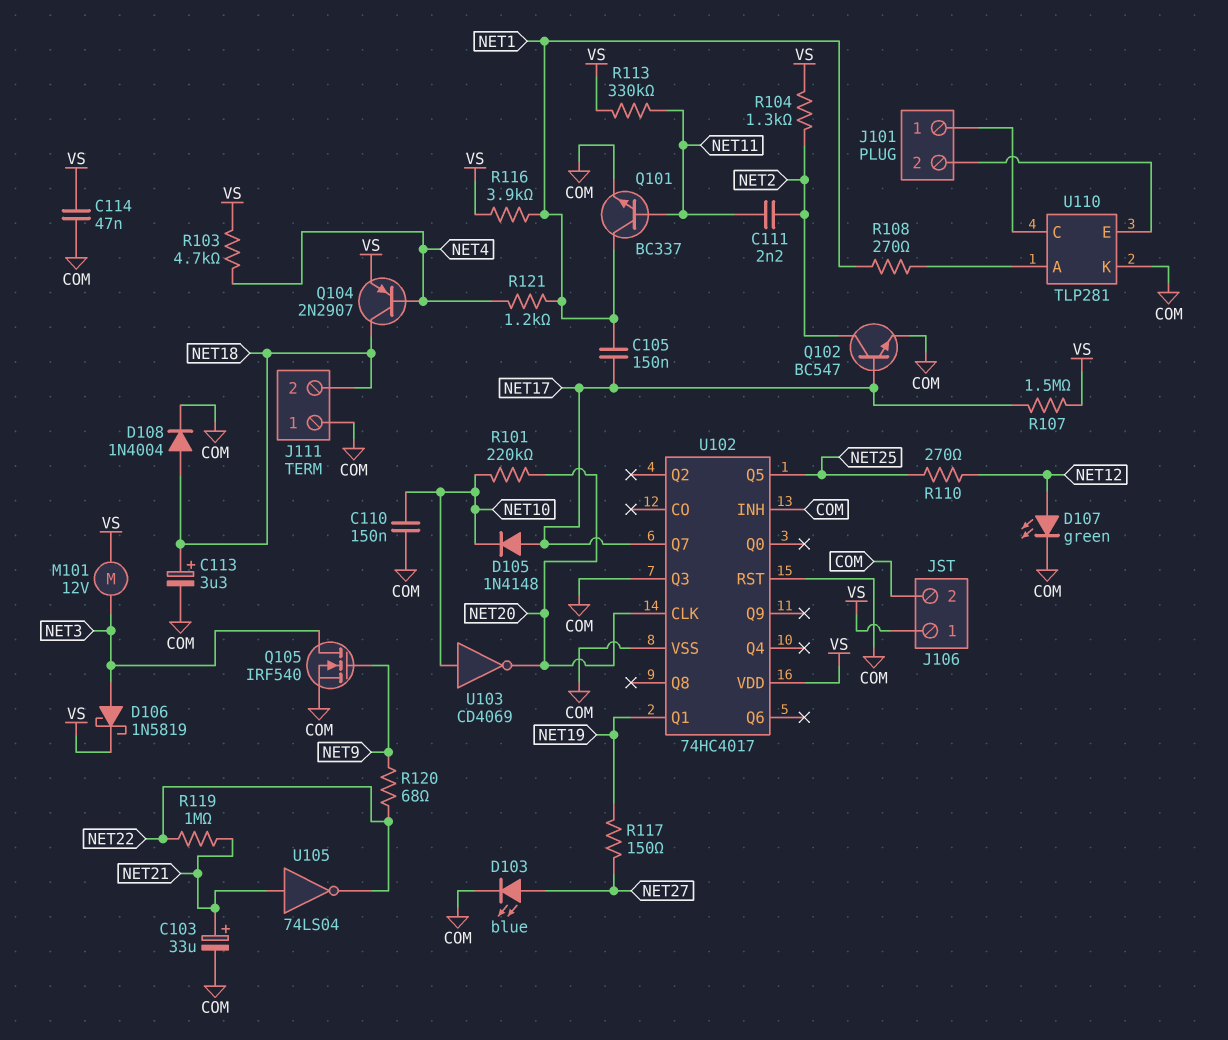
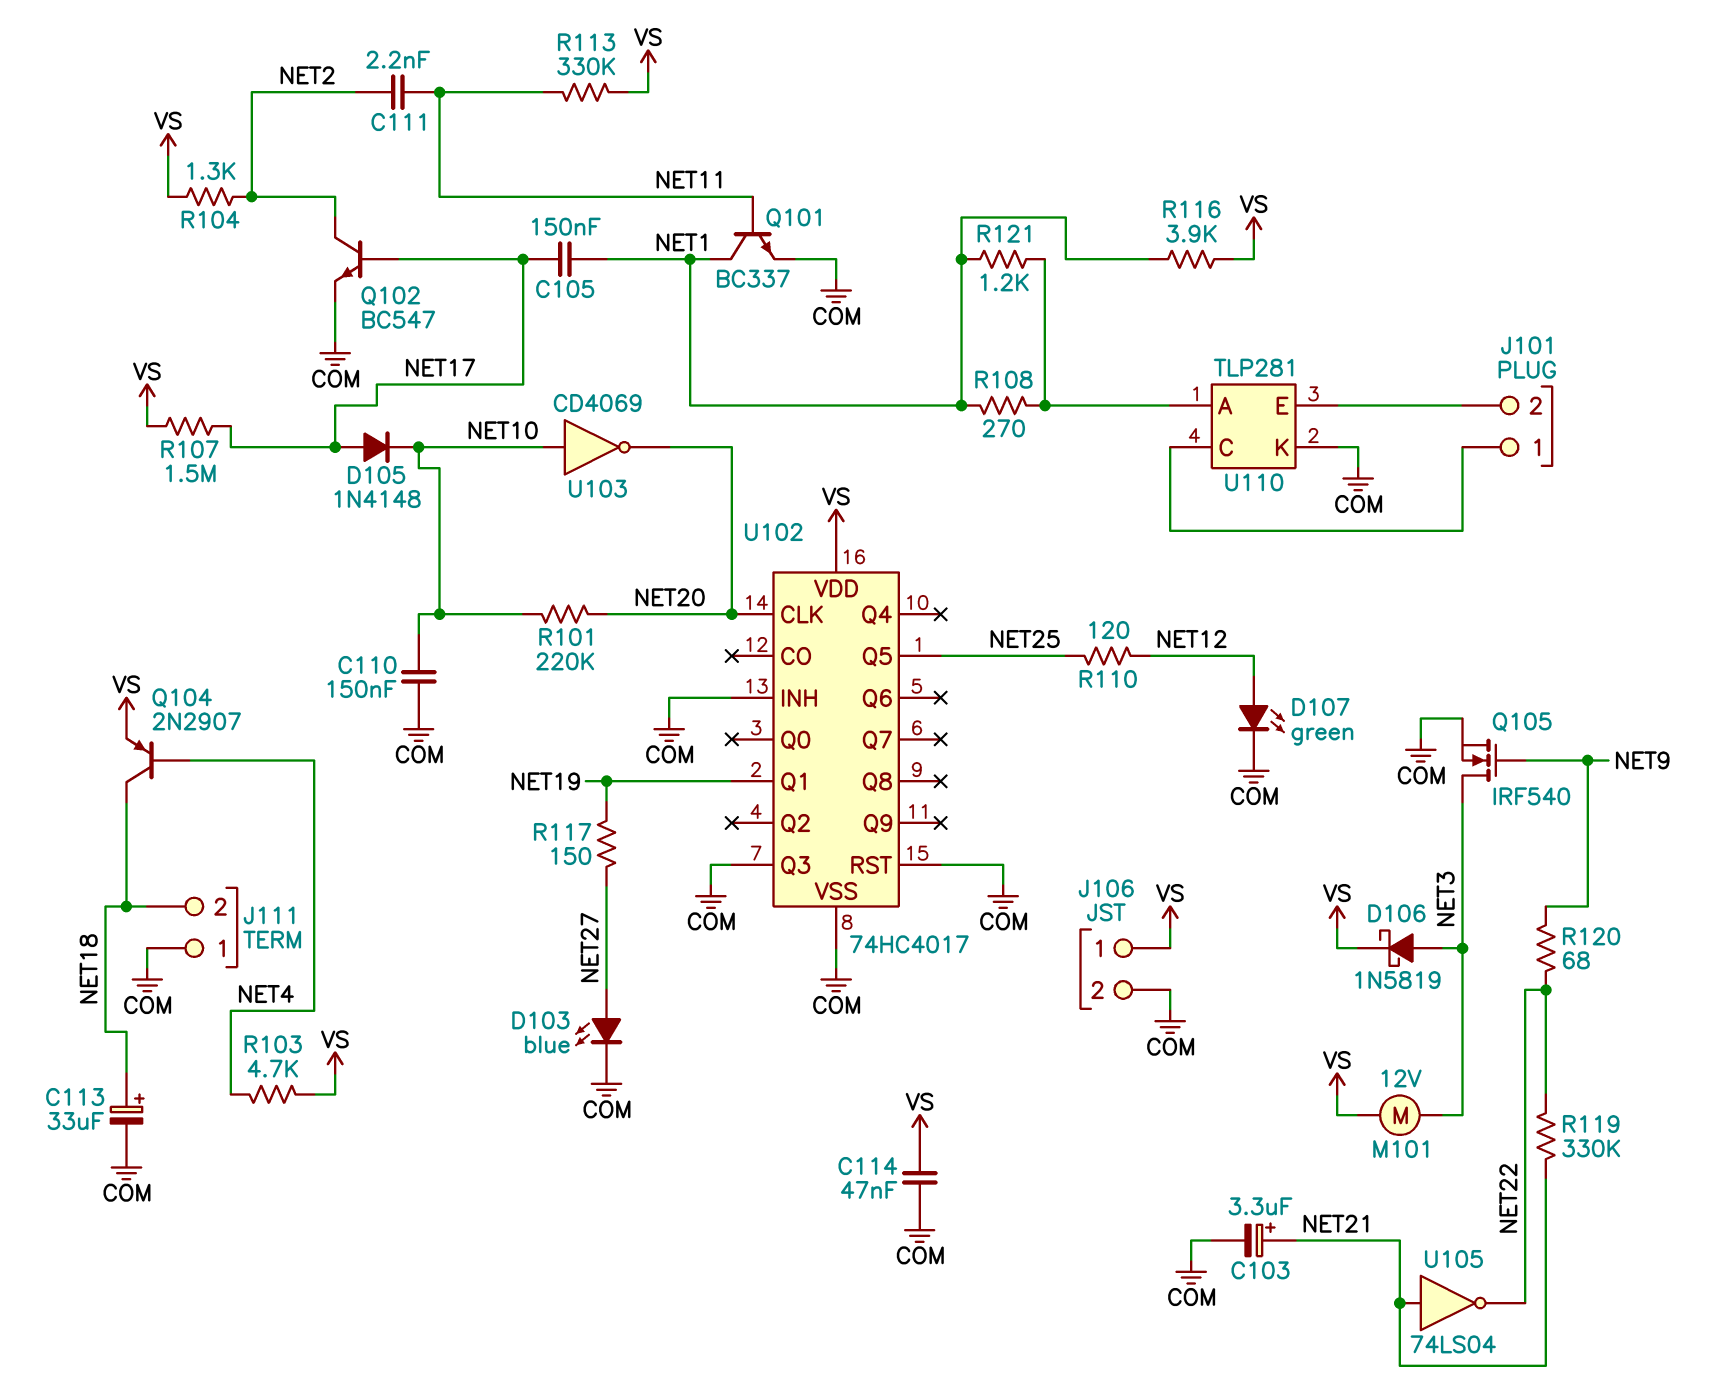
C103: 33uF (plus NET21, minus COM) -> 3.3uF (plus NET21, minus COM)
C113: 3.3uF (plus NET18, minus COM) -> 33uF (plus NET18, minus COM)
D108: diode 1N4004 (A NET18, K COM) -> none
R110: 270 (NET12, NET25) -> 120 (NET12, NET25)
R119: 1M (NET21, NET22) -> 330k (NET21, NET22)
R121: 1.2k (NET1, NET4) -> 1.2k (NET1, U110/A)
U102 pin Q7: NET17 -> none

